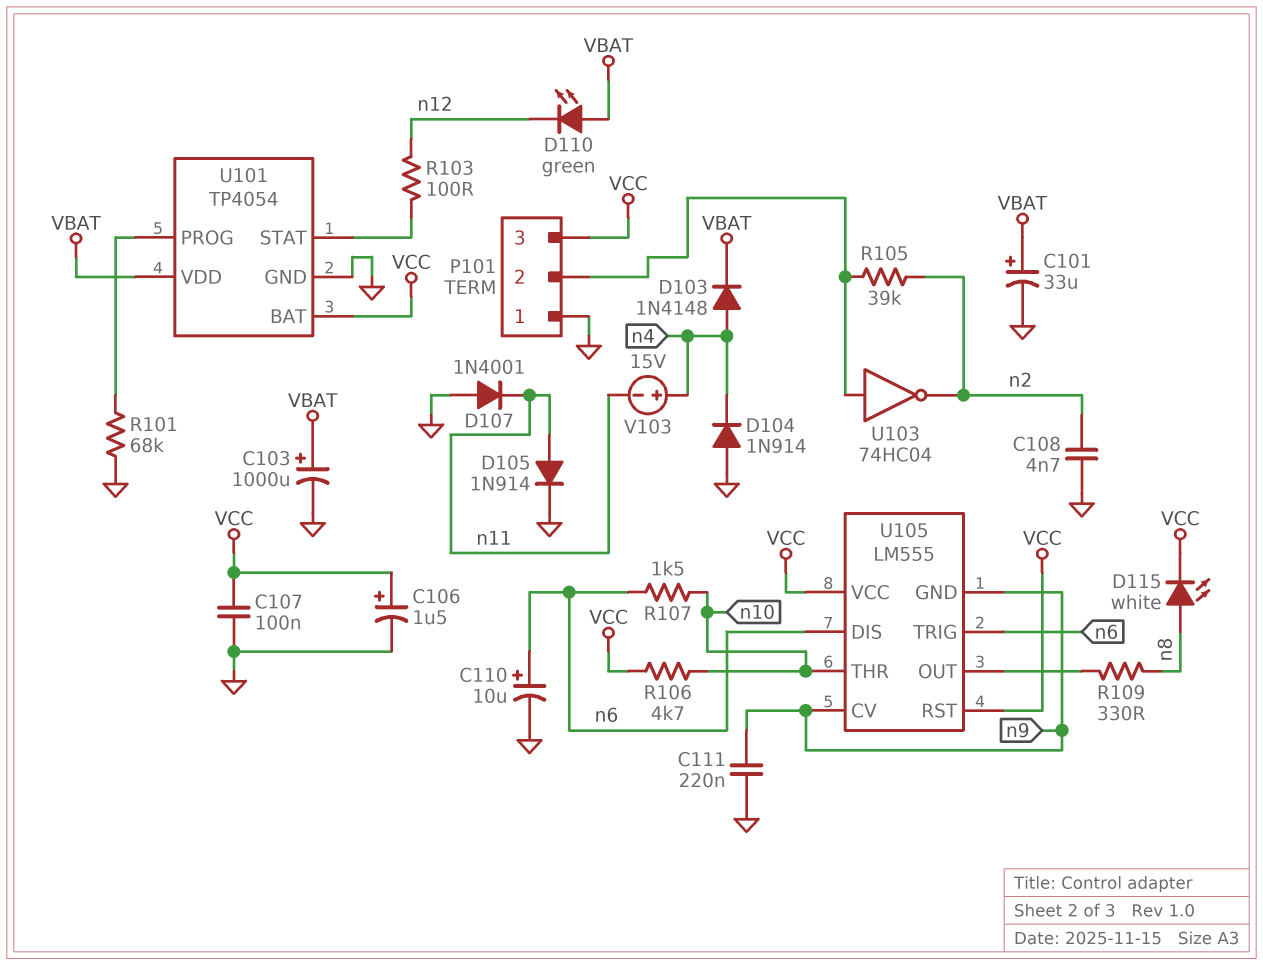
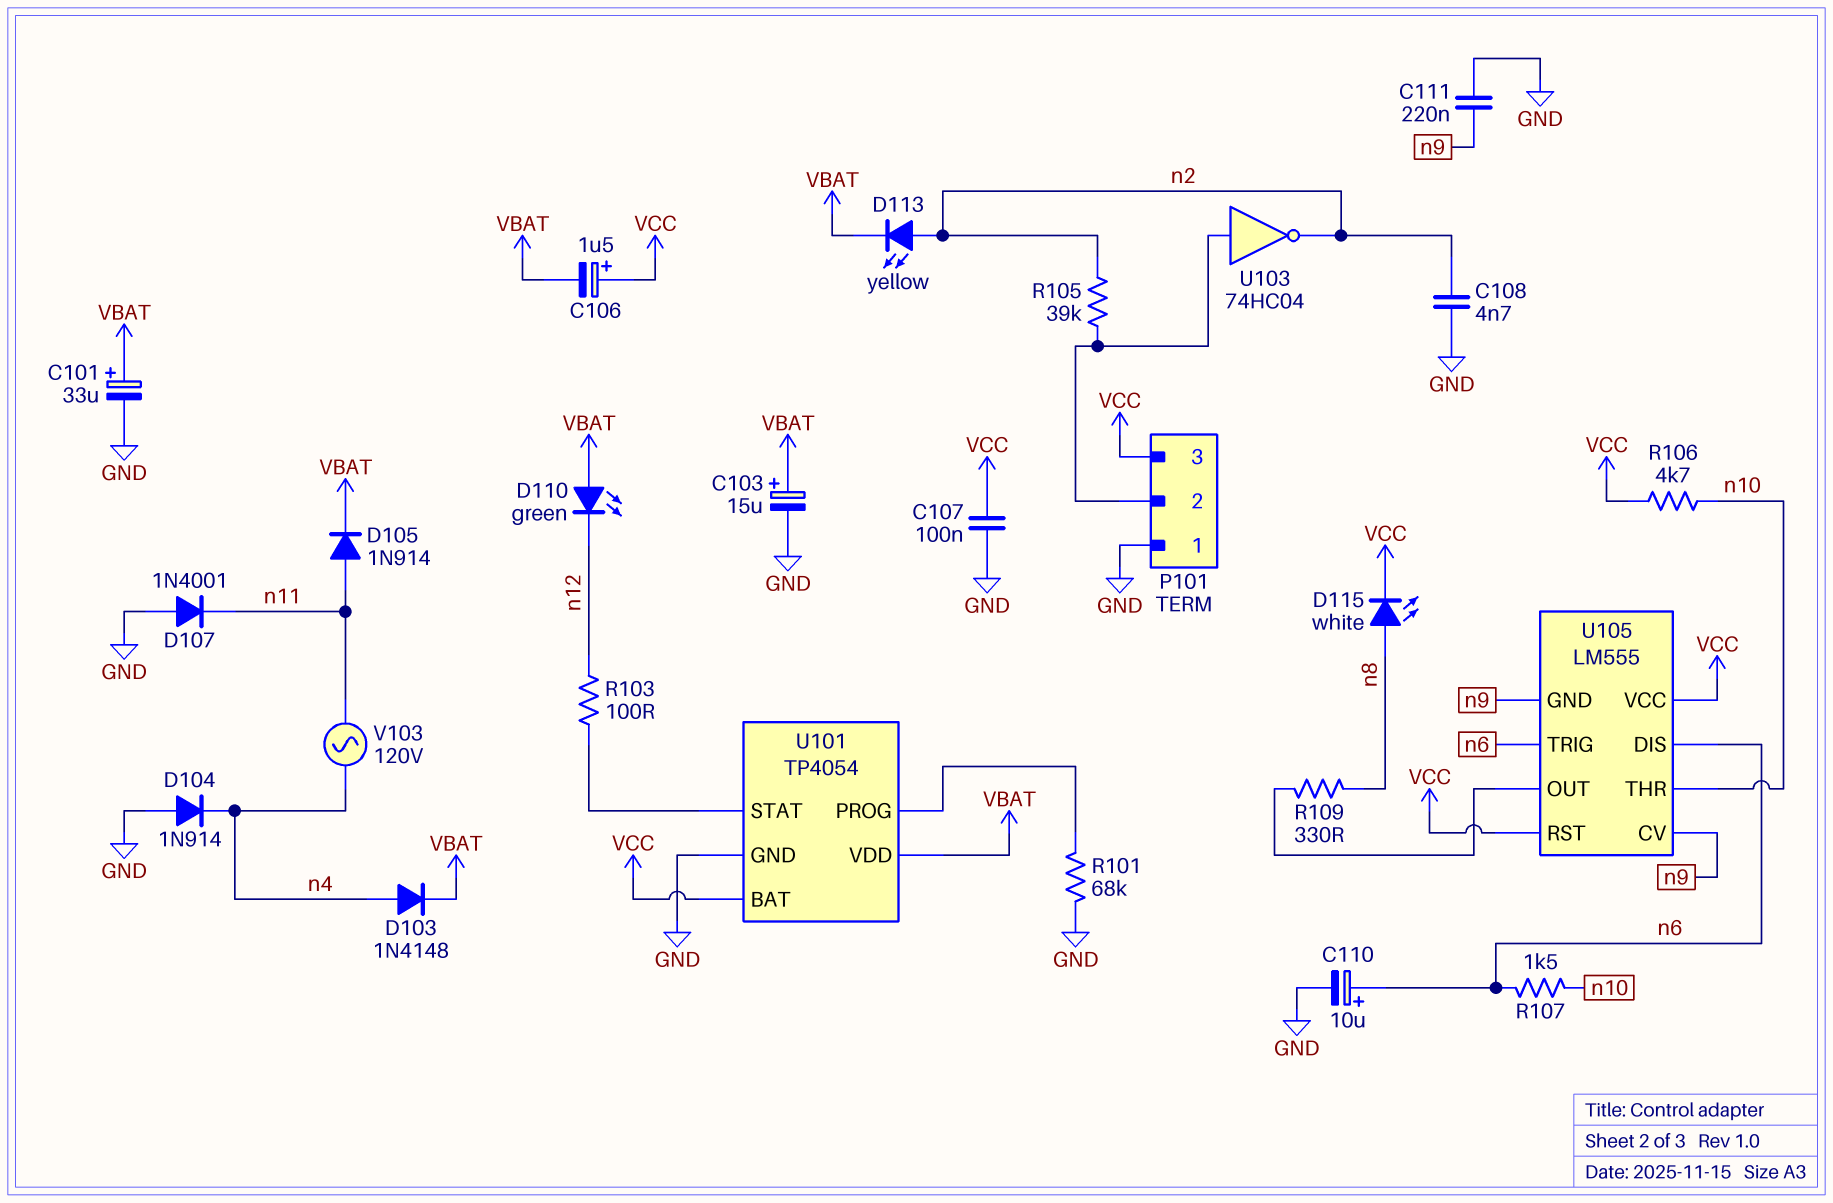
C103: 1000uF (plus VBAT, minus GND) -> 15uF (plus VBAT, minus GND)
C106: 1.5uF (plus VCC, minus GND) -> 1.5uF (plus VCC, minus VBAT)
D105: diode 1N914 (A n11, K GND) -> diode 1N914 (A n11, K VBAT)
D113: none -> LED yellow (A n2, K VBAT)
V103: 15V (plus n4, minus n11) -> AC 120V (n4, n11)

